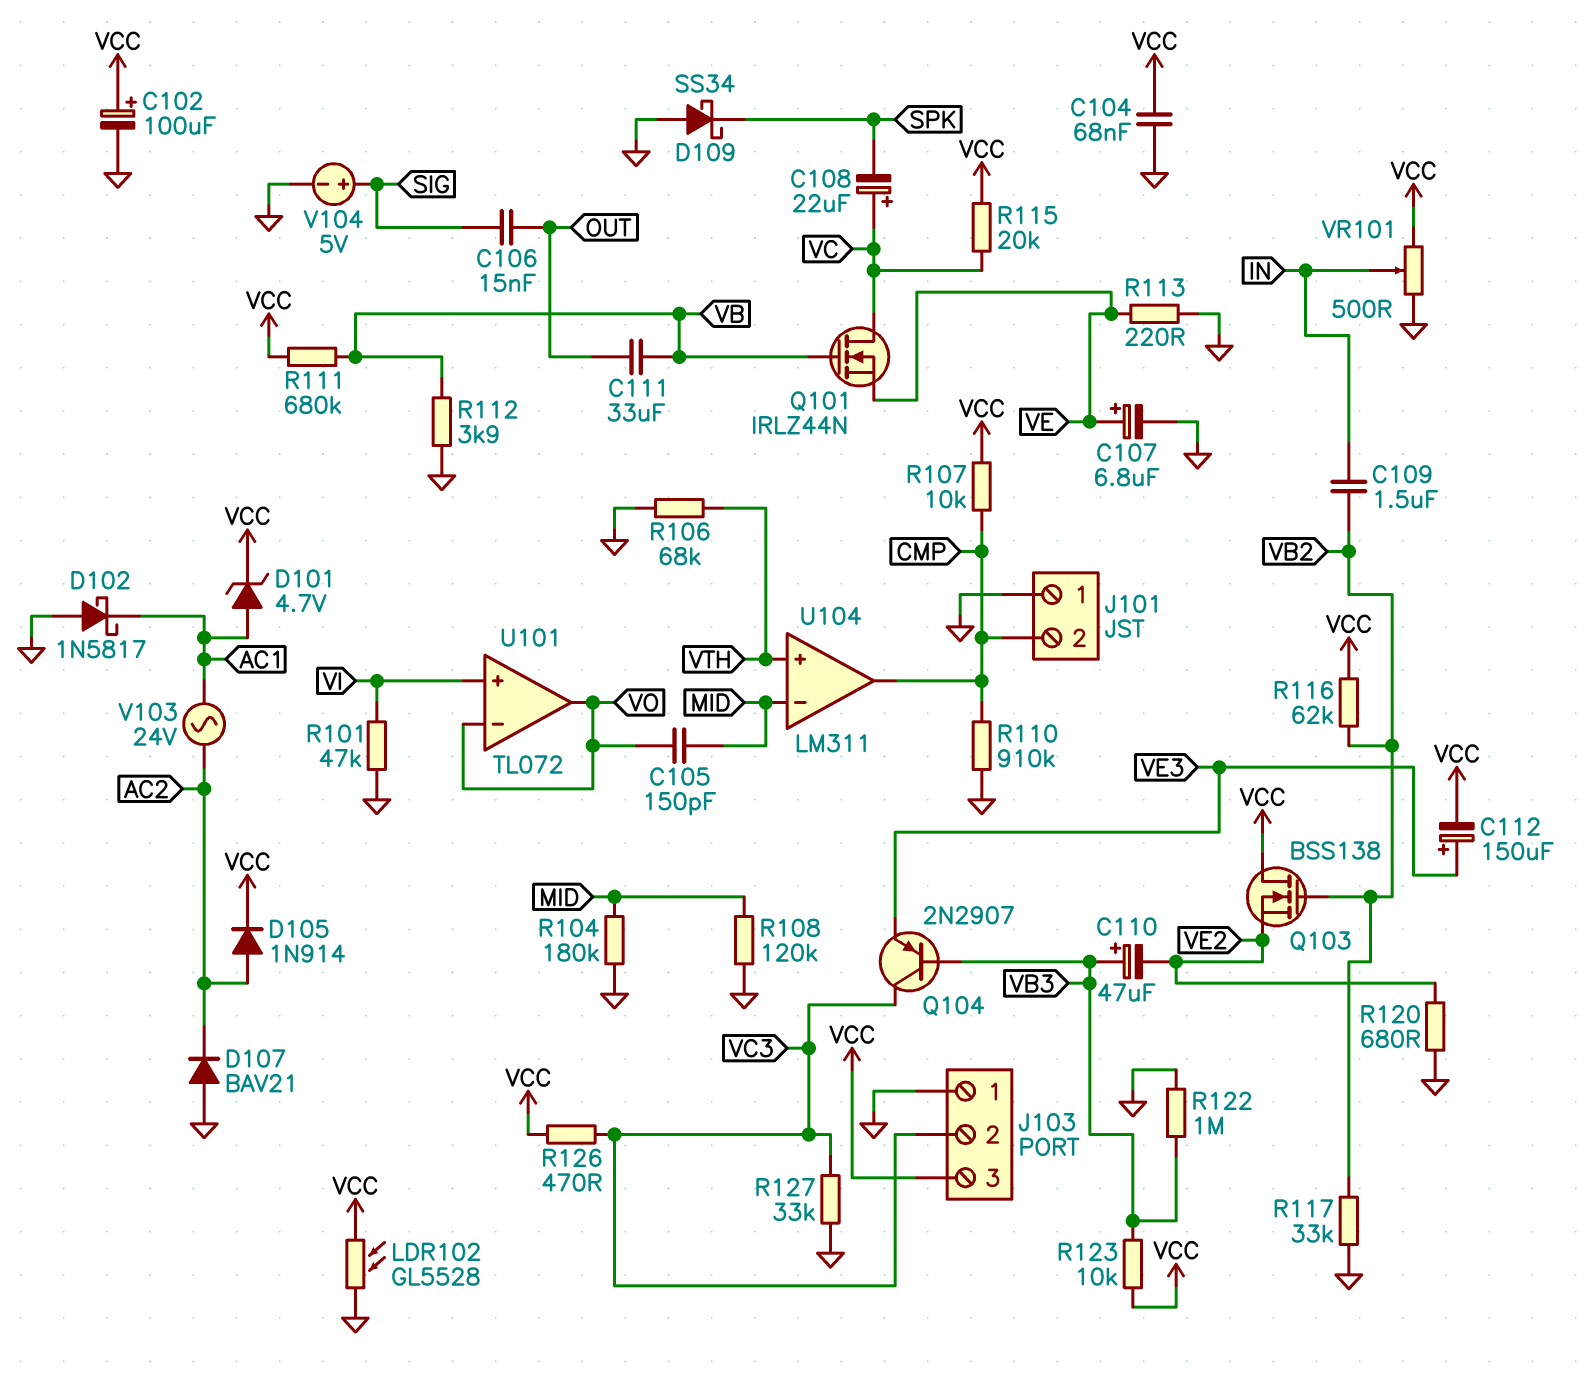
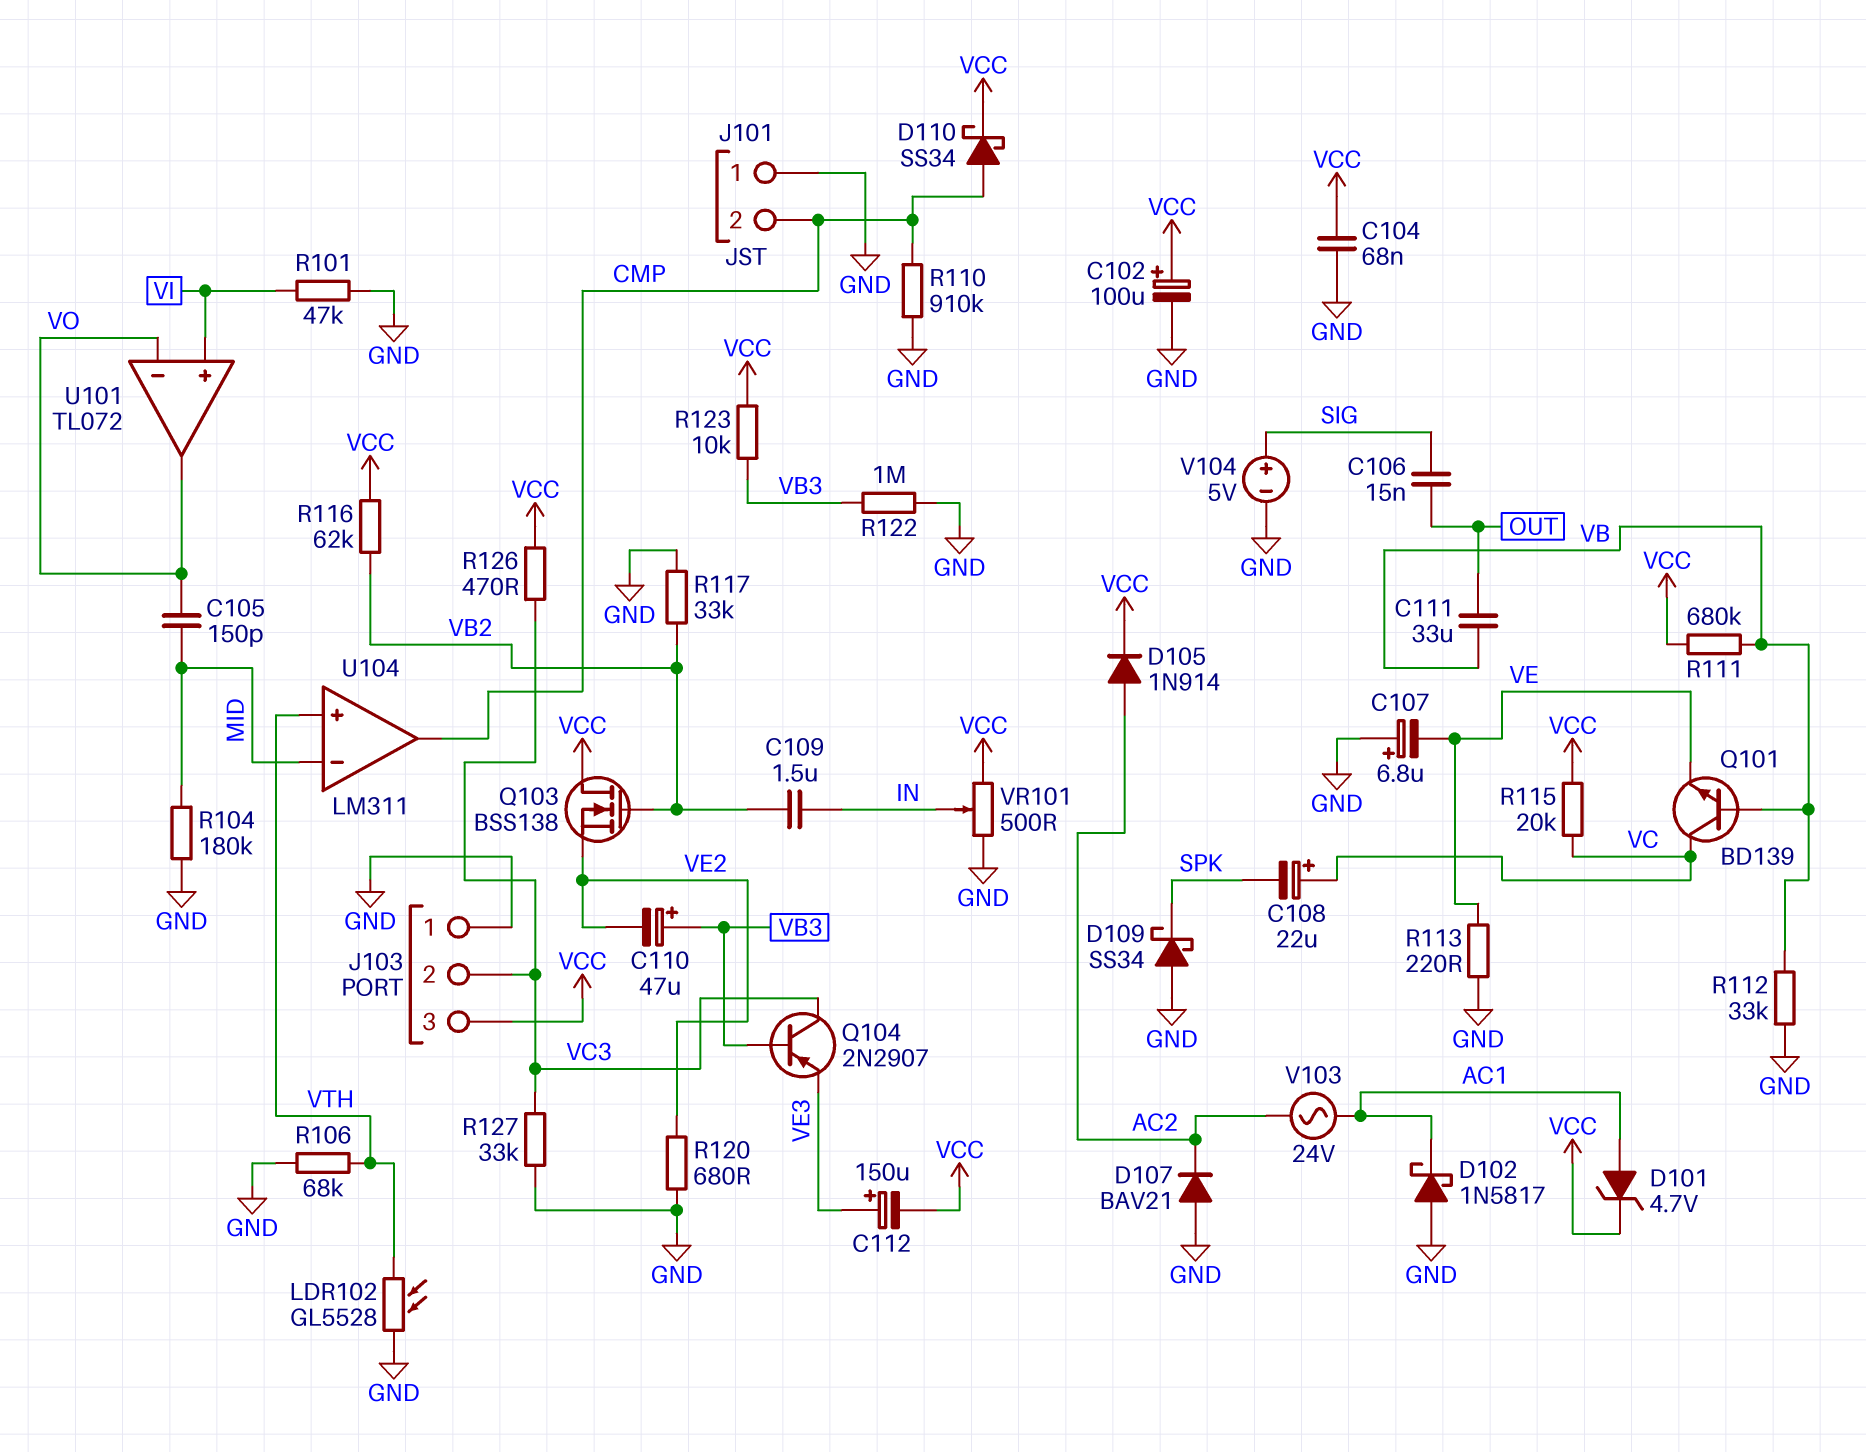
C107: 6.8uF (plus VE, minus GND) -> 6.8uF (plus GND, minus VE)
D110: none -> schottky SS34 (A CMP, K VCC)
LDR102: GL5528 (GND, VCC) -> GL5528 (GND, VTH)
Q101: NMOS IRLZ44N (G VB, D VC, S VE) -> NPN BD139 (B VB, C VC, E VE)
R107: 10k (CMP, VCC) -> none
R108: 120k (GND, MID) -> none
R112: 3.9k (GND, VB) -> 33k (GND, VB)

